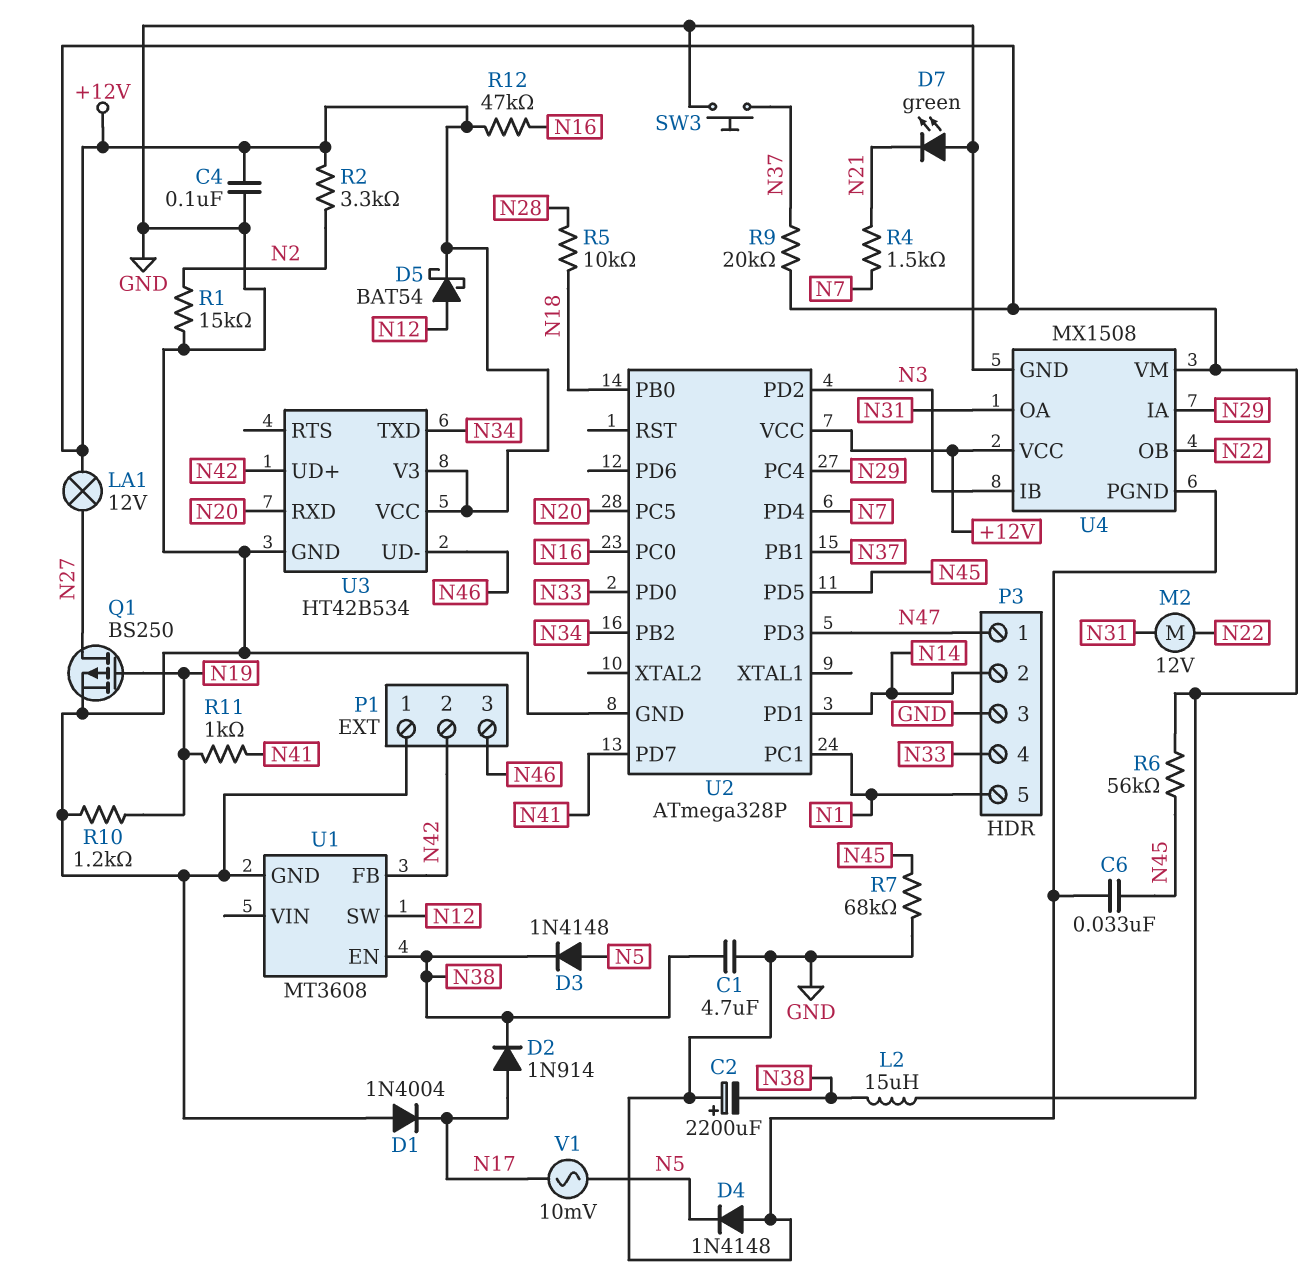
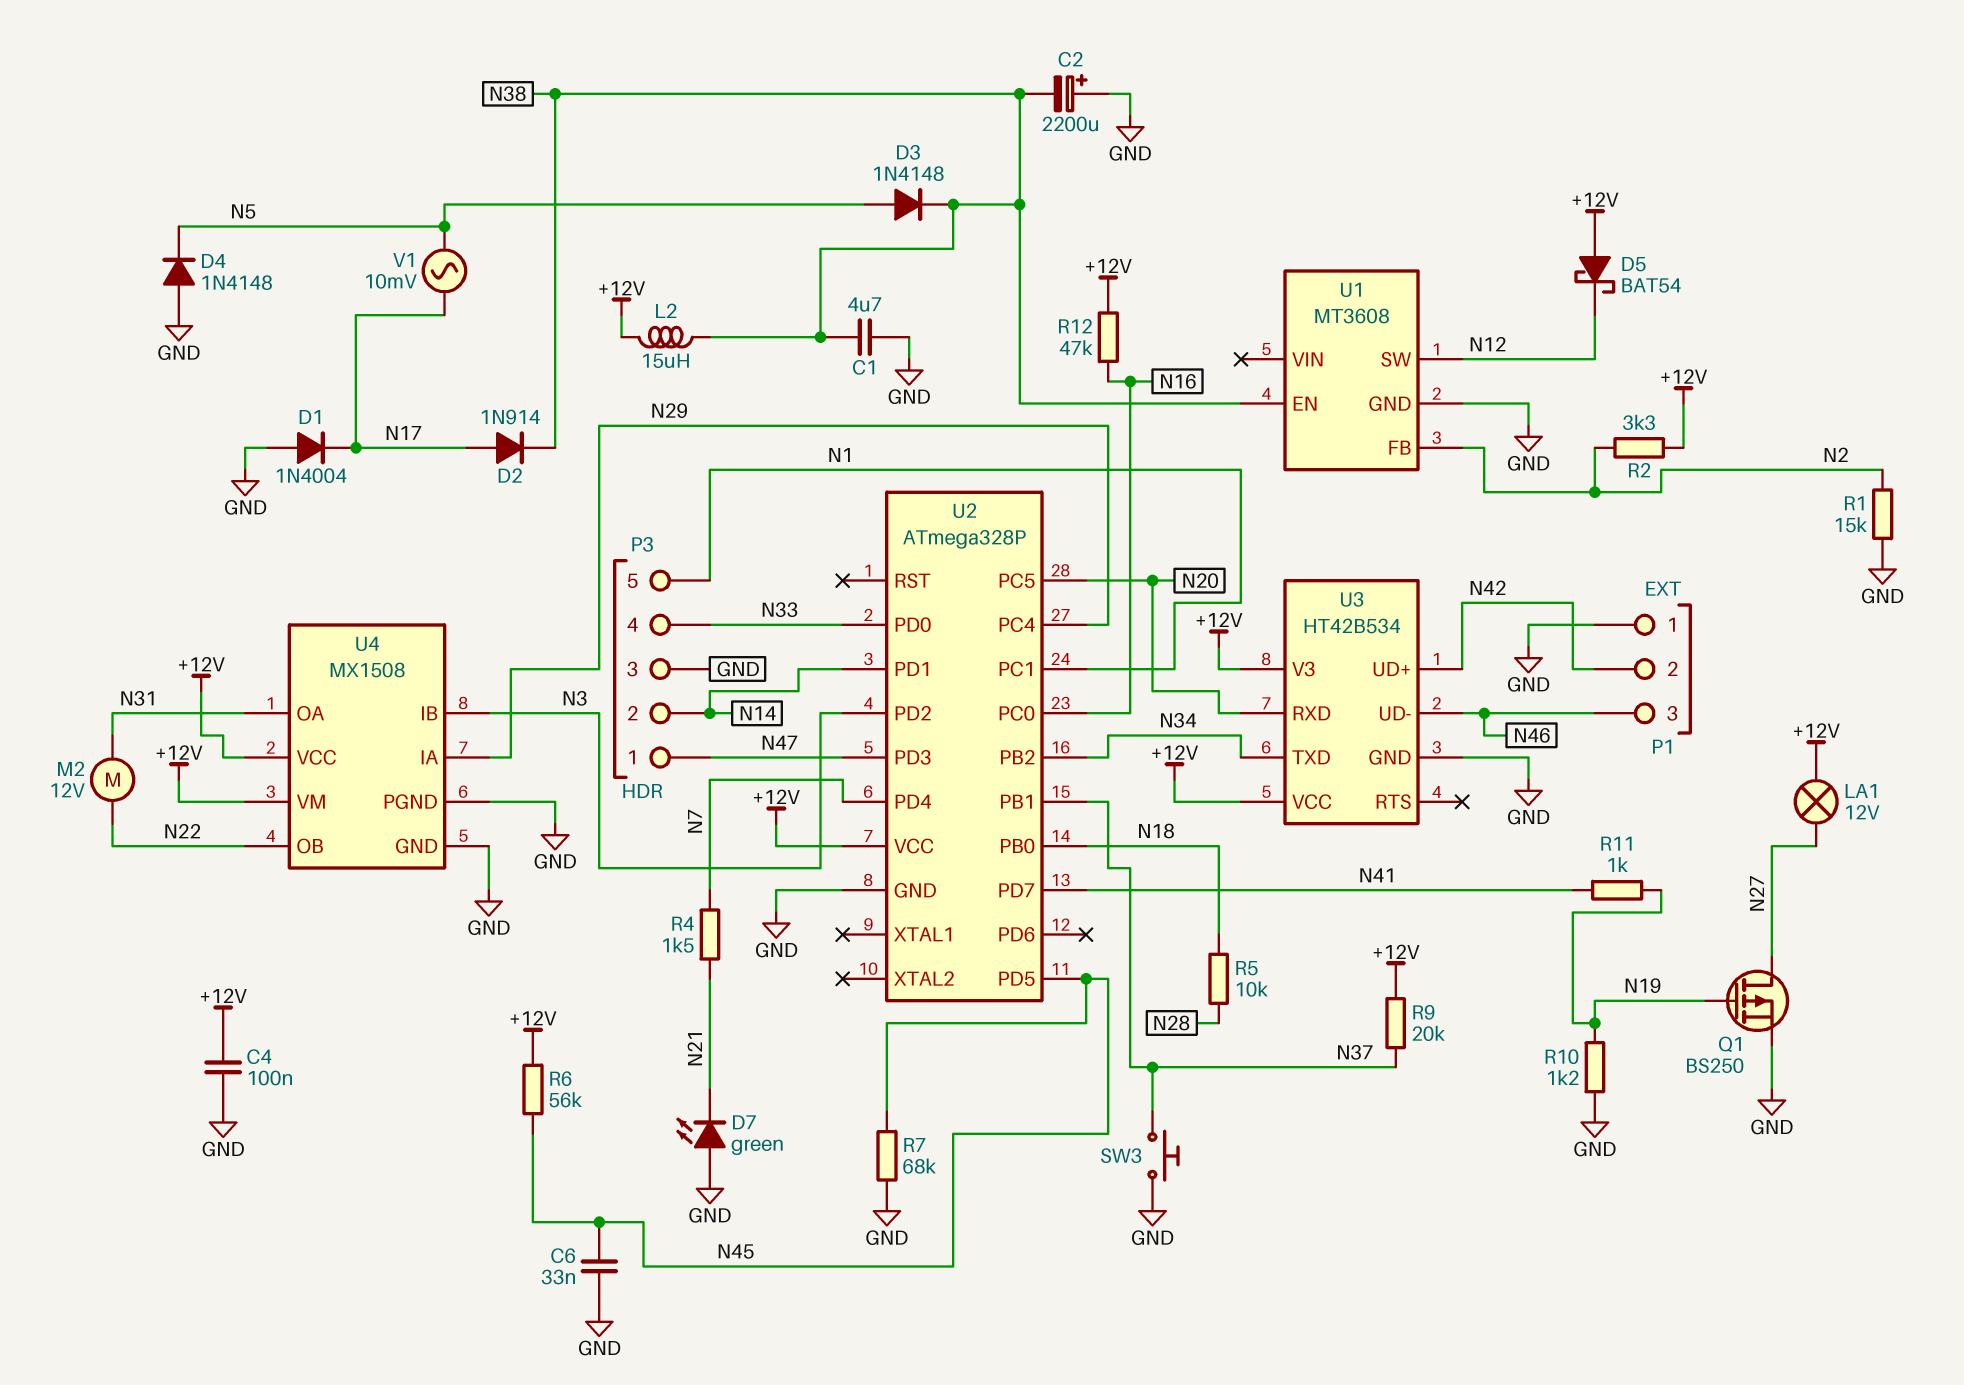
D5: schottky BAT54 (A N12, K +12V) -> schottky BAT54 (A +12V, K N12)
U1 pin FB: N42 -> N2

